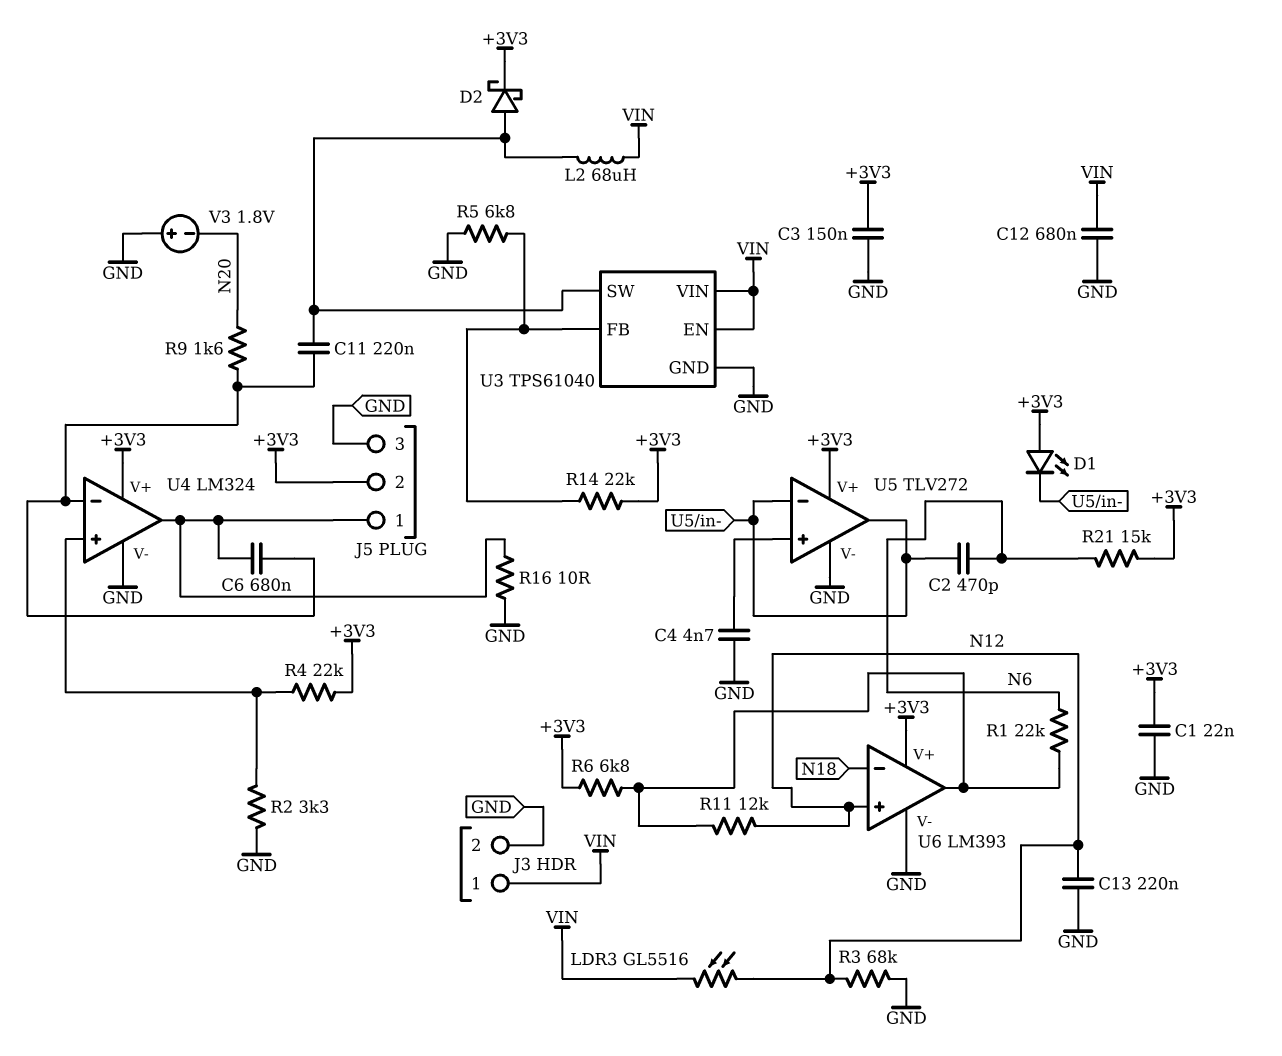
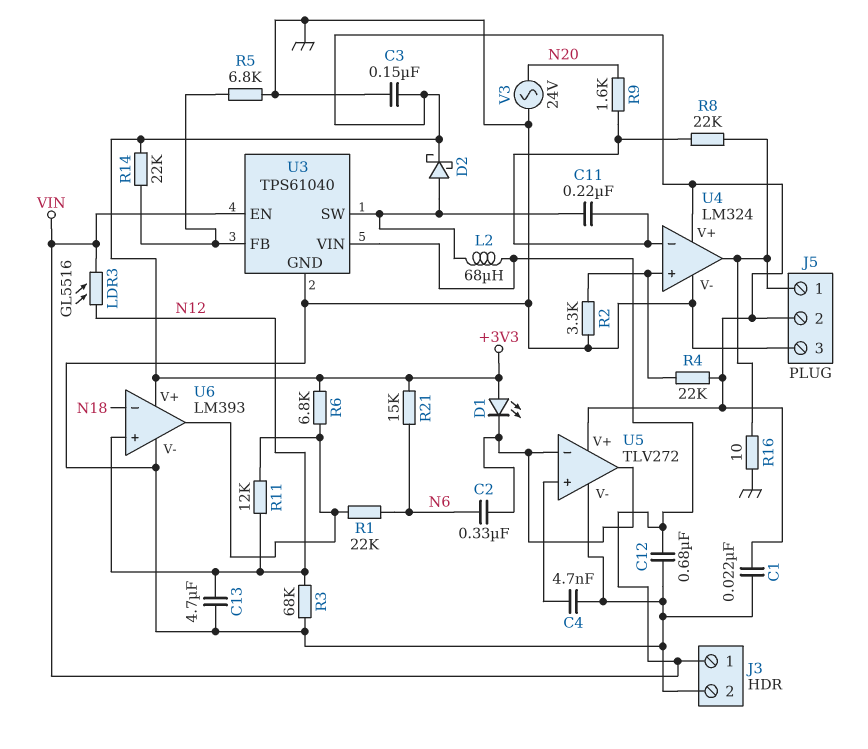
C2: 470pF (N6, U5/in-) -> 330nF (N6, U5/in-)
C6: 680nF (J5/1, U4/in-) -> none
C13: 220nF (GND, N12) -> 4.7uF (GND, N12)
R8: none -> 22k (J5/1, U4/in-)
V3: 1.8V (plus GND, minus N20) -> AC 24V (GND, N20)

